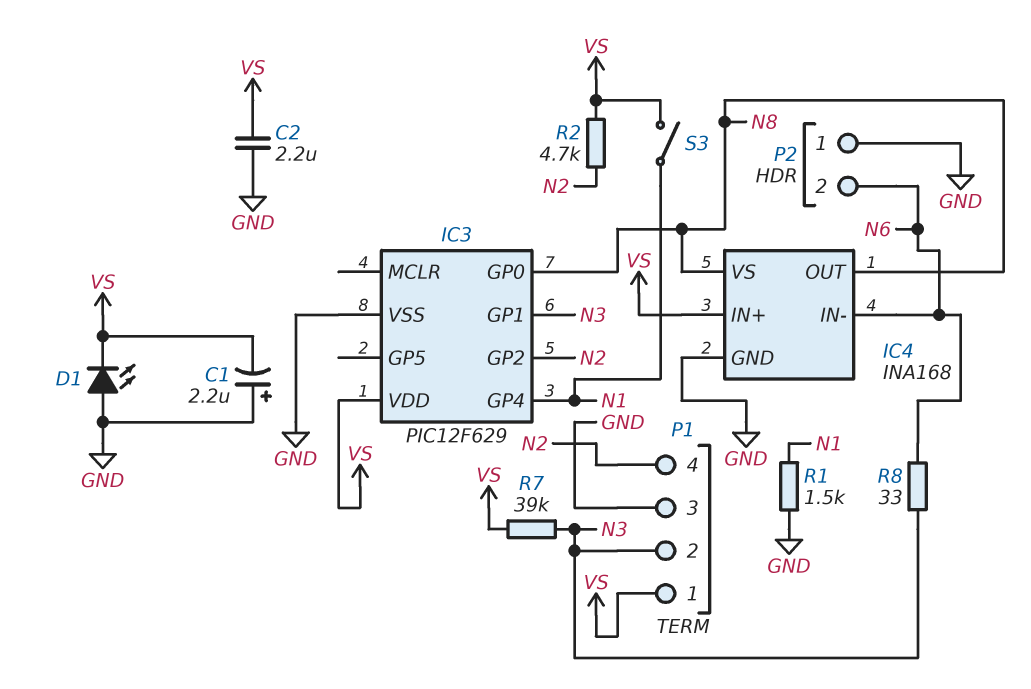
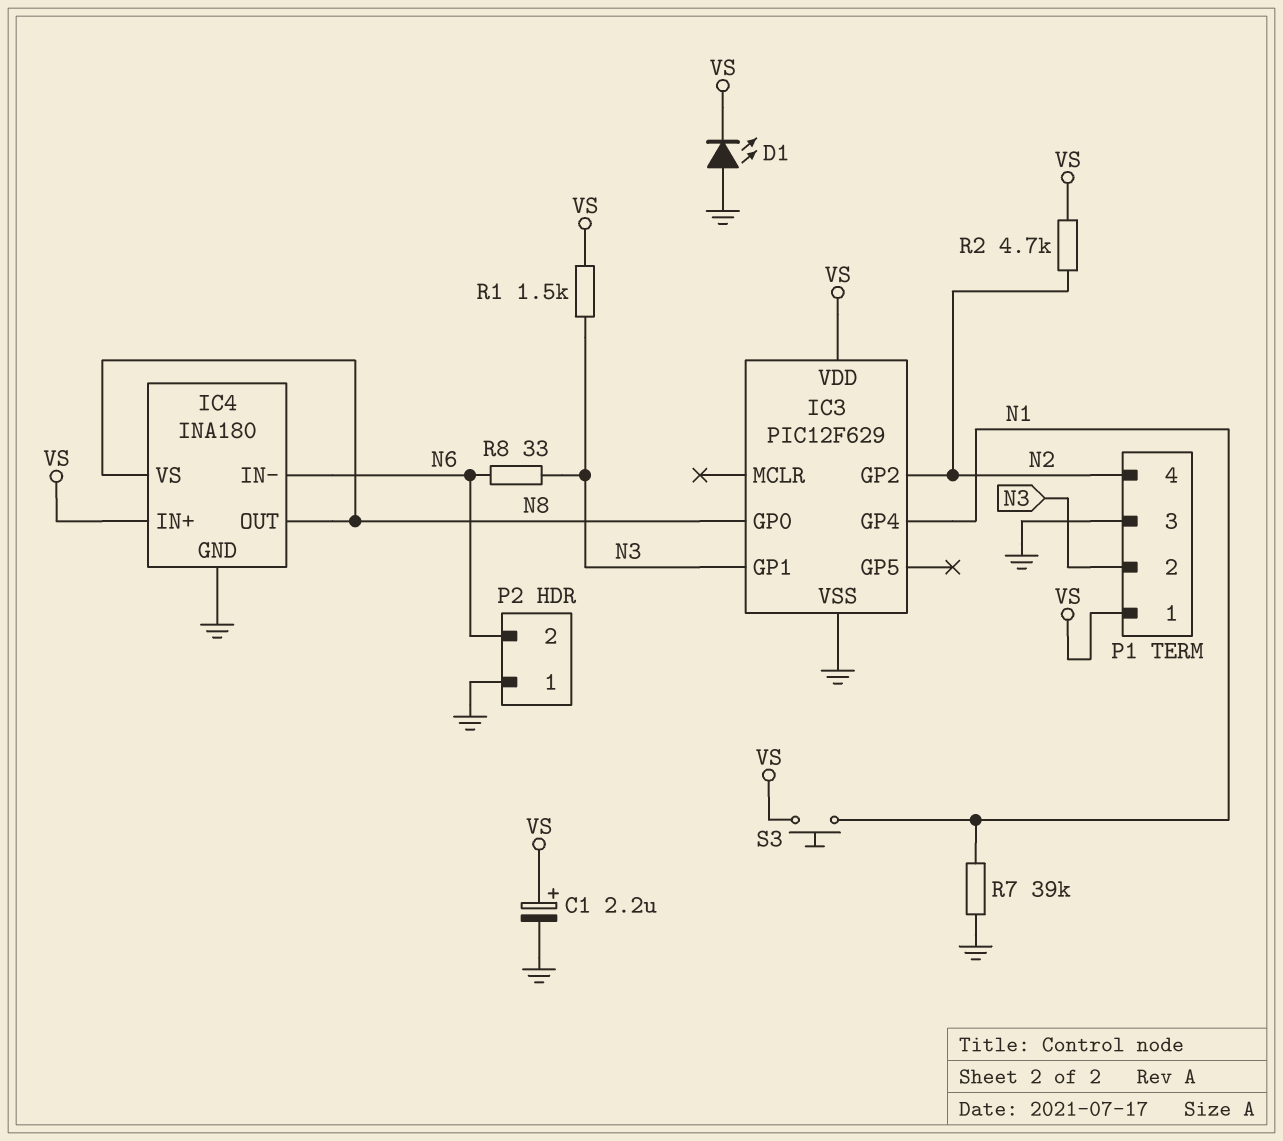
C1: 2.2uF (plus GND, minus VS) -> 2.2uF (plus VS, minus GND)
C2: 2.2uF (GND, VS) -> none
IC4: INA168 -> INA180
R1: 1.5k (GND, N1) -> 1.5k (N3, VS)
R7: 39k (N3, VS) -> 39k (GND, N1)
S3: switch (N1, VS) -> button (N1, VS)

